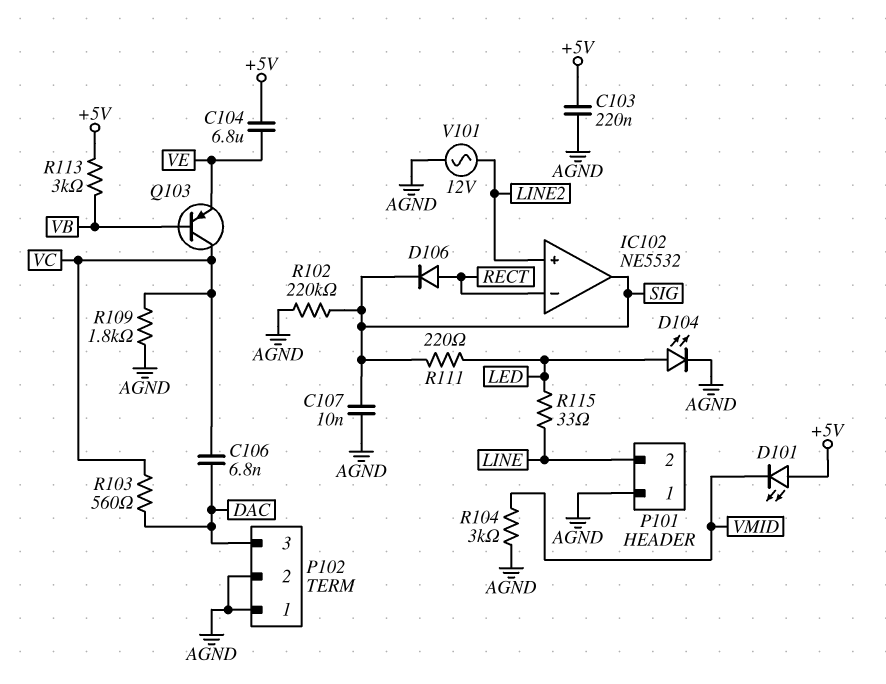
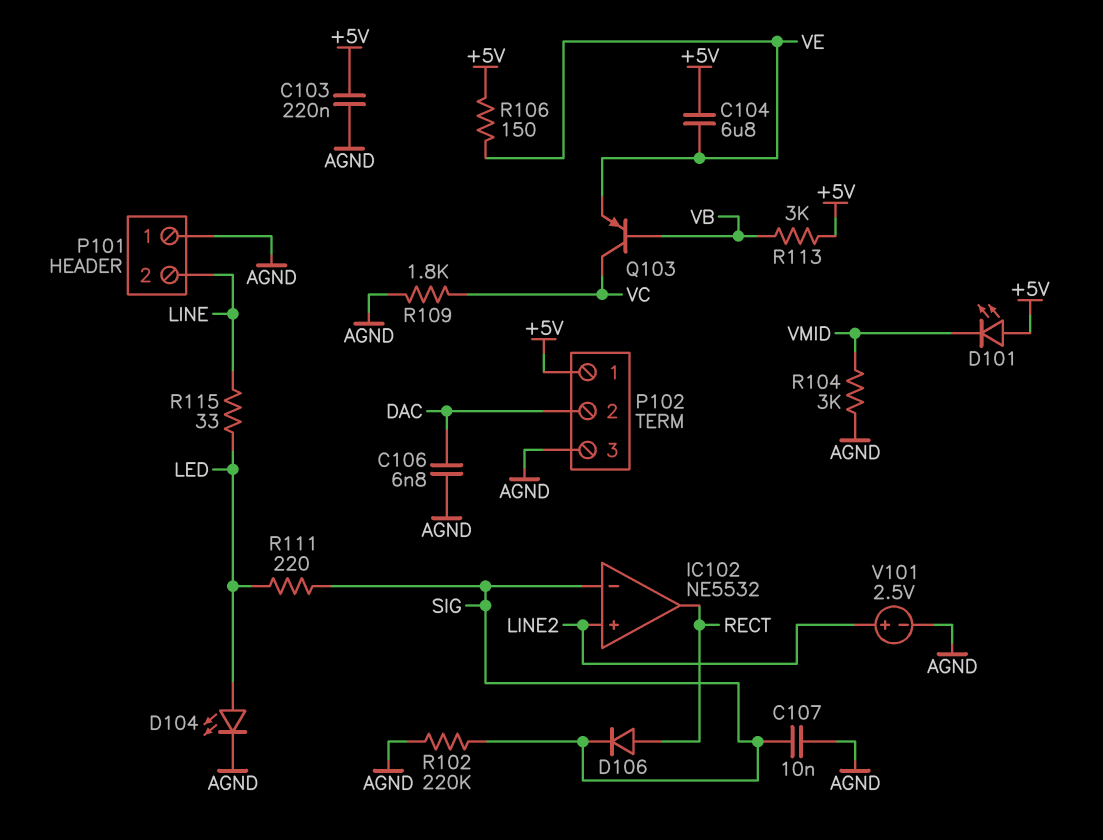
C106: 6.8nF (DAC, VC) -> 6.8nF (AGND, DAC)
IC102 pin in-: RECT -> SIG
IC102 pin out: SIG -> RECT
P102 pin 1: AGND -> +5V
P102 pin 2: AGND -> DAC
P102 pin 3: DAC -> AGND
R103: 560 (DAC, VC) -> none
R106: none -> 150 (+5V, VE)
V101: AC 12V (AGND, LINE2) -> 2.5V (plus LINE2, minus AGND)

